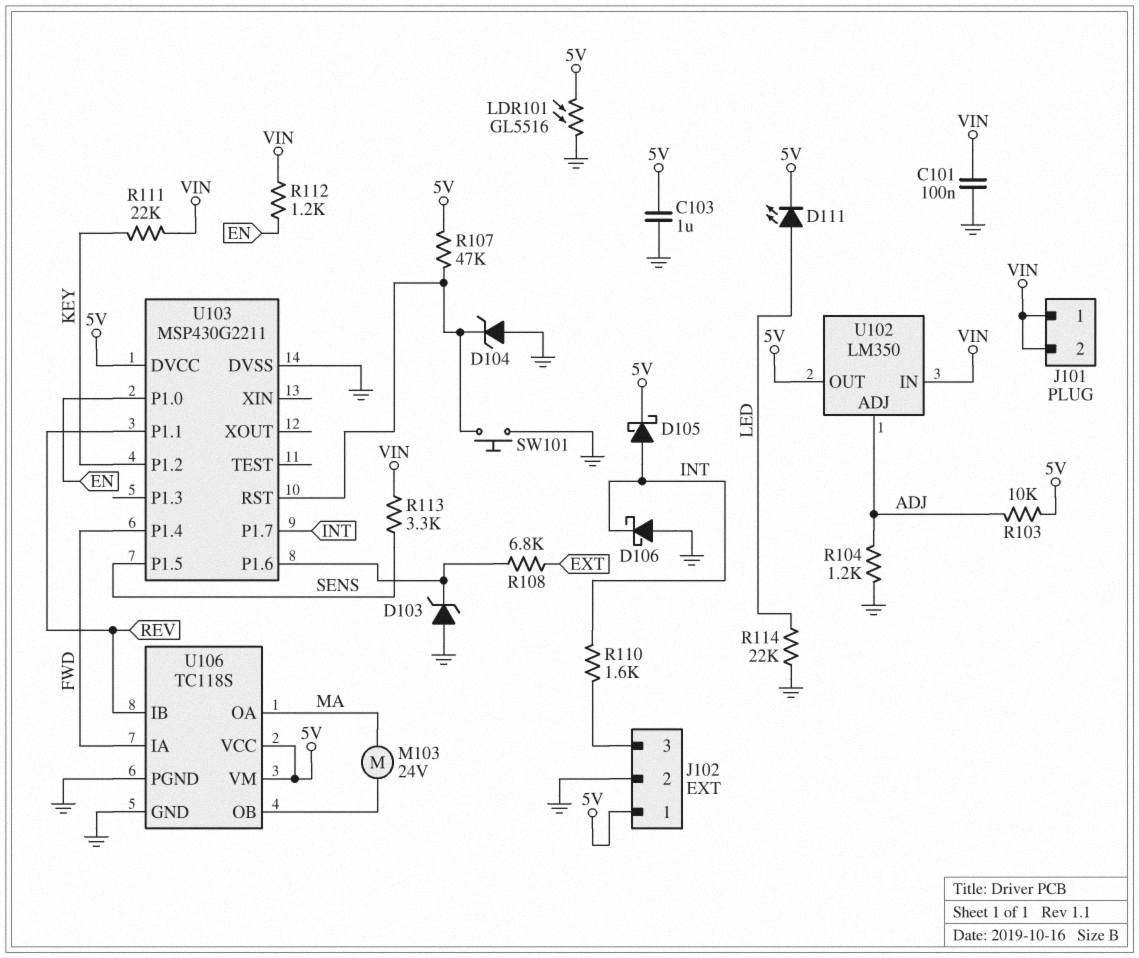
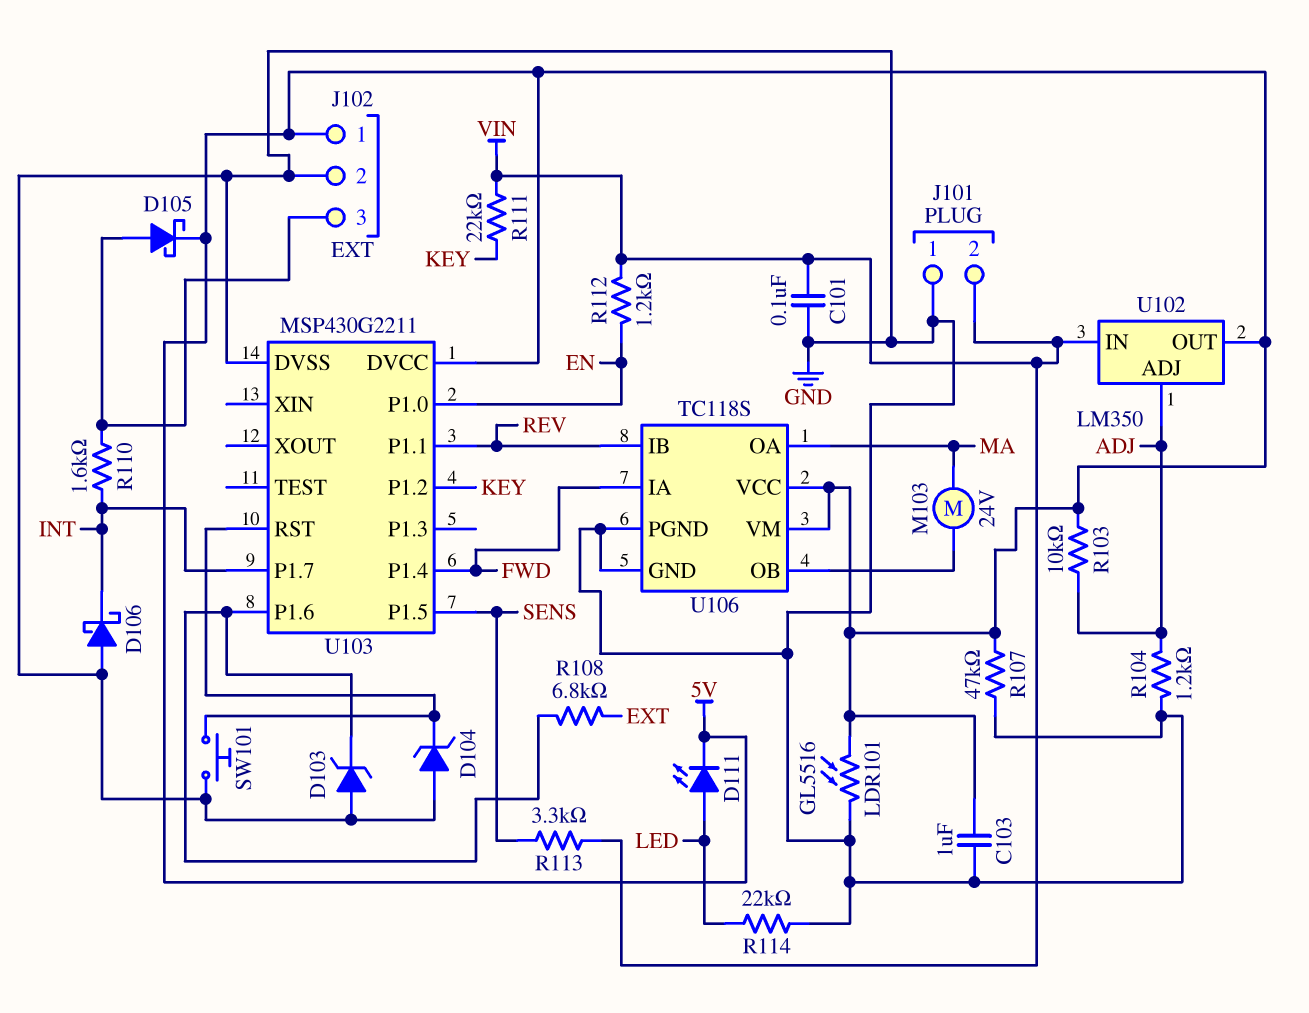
D105: schottky (A INT, K 5V) -> schottky (A J102/3, K 5V)
J101 pin 1: VIN -> GND
R107: 47k (5V, U103/RST) -> 47k (5V, GND)

